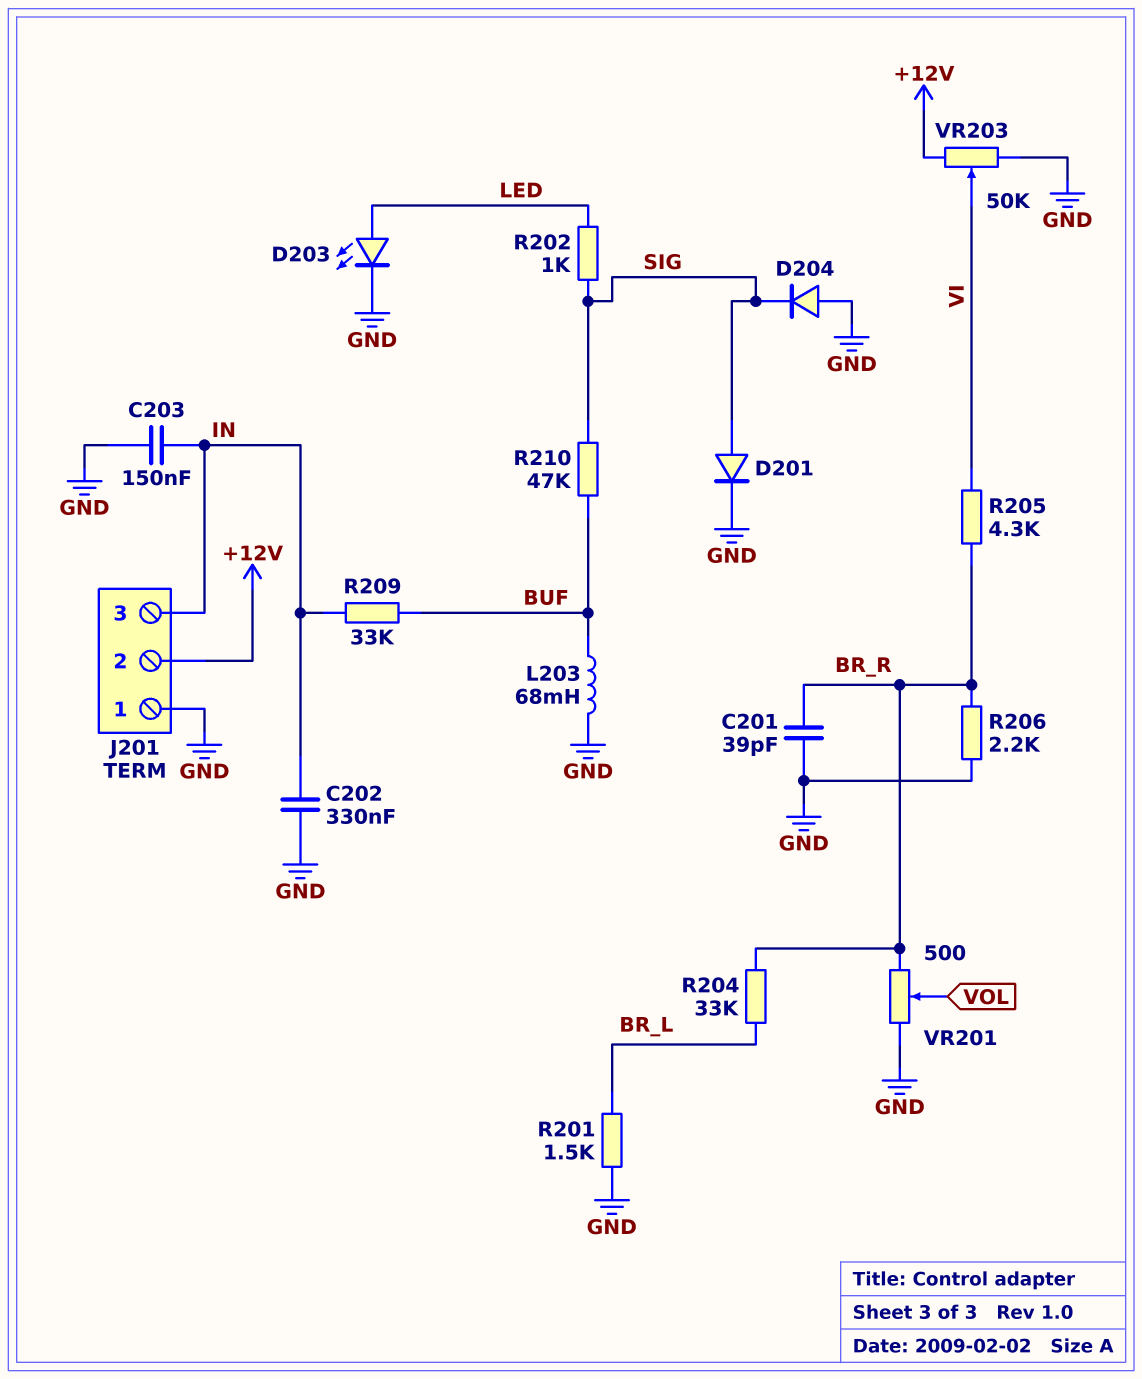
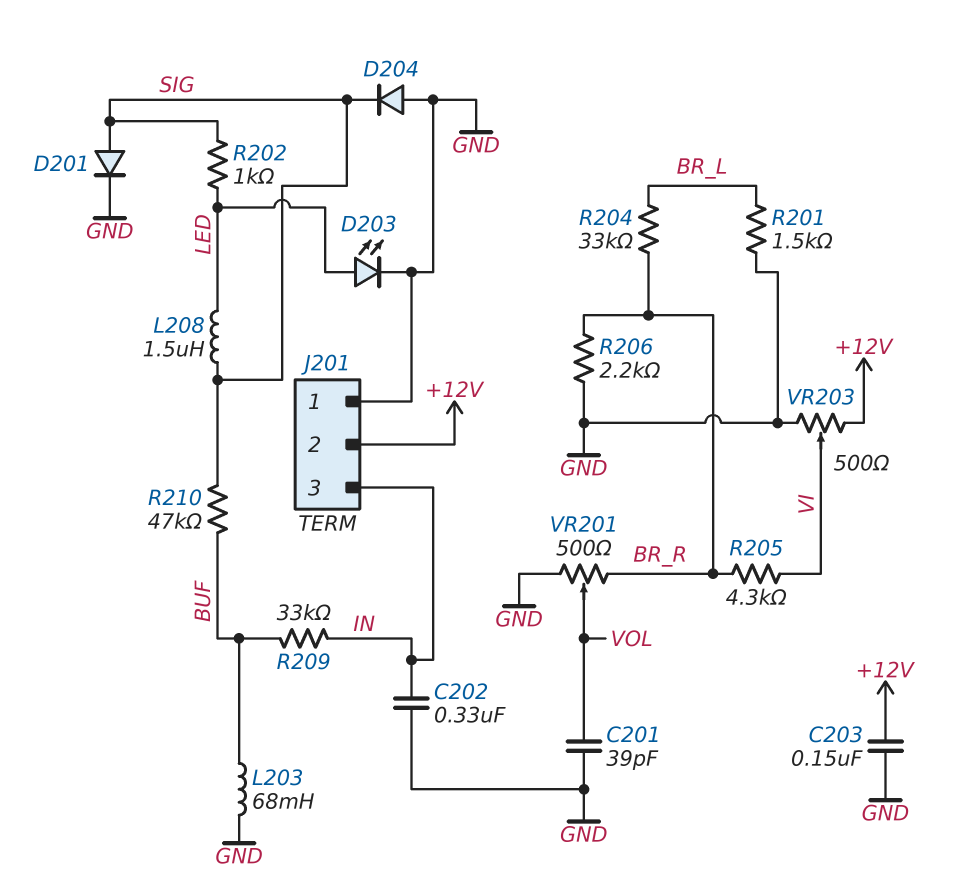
C201: 39pF (BR_R, GND) -> 39pF (GND, VOL)
C203: 150nF (GND, IN) -> 150nF (+12V, GND)
L208: none -> 1.5uH (LED, SIG)
VR203: 50k (+12V, GND, wiper VI) -> 500 (+12V, GND, wiper VI)

